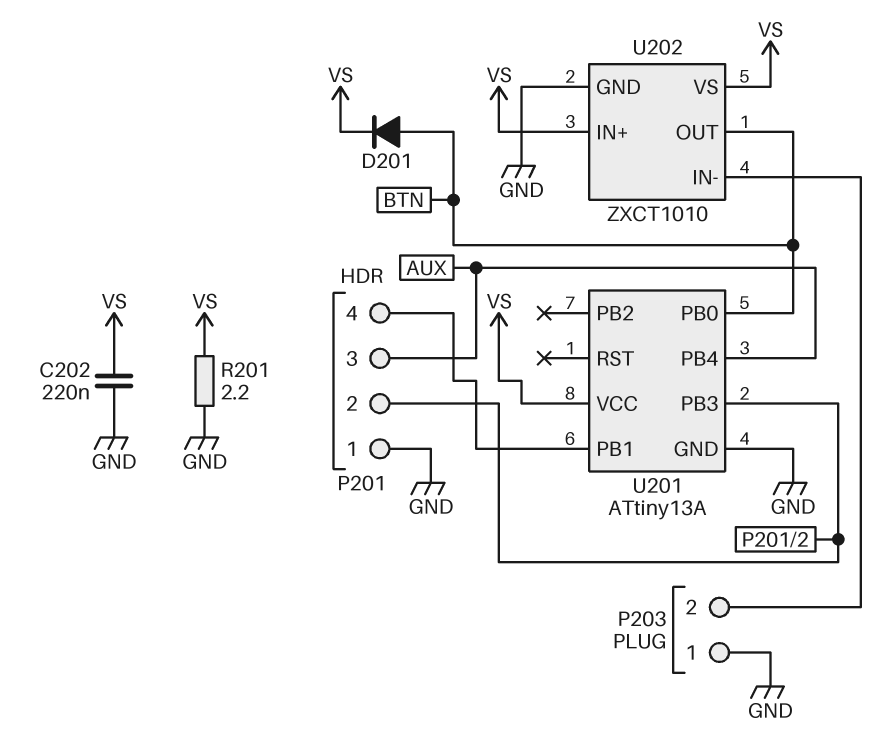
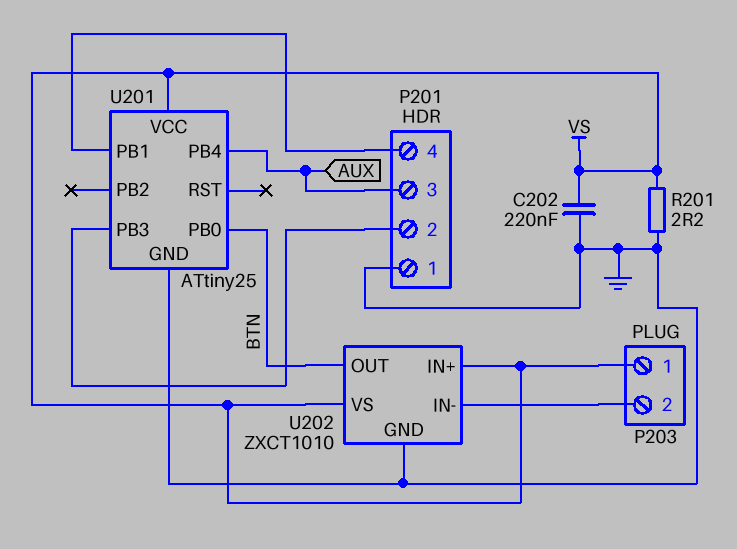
D201: diode (A BTN, K VS) -> none
P203 pin 1: GND -> VS
U201: ATtiny13A -> ATtiny25

